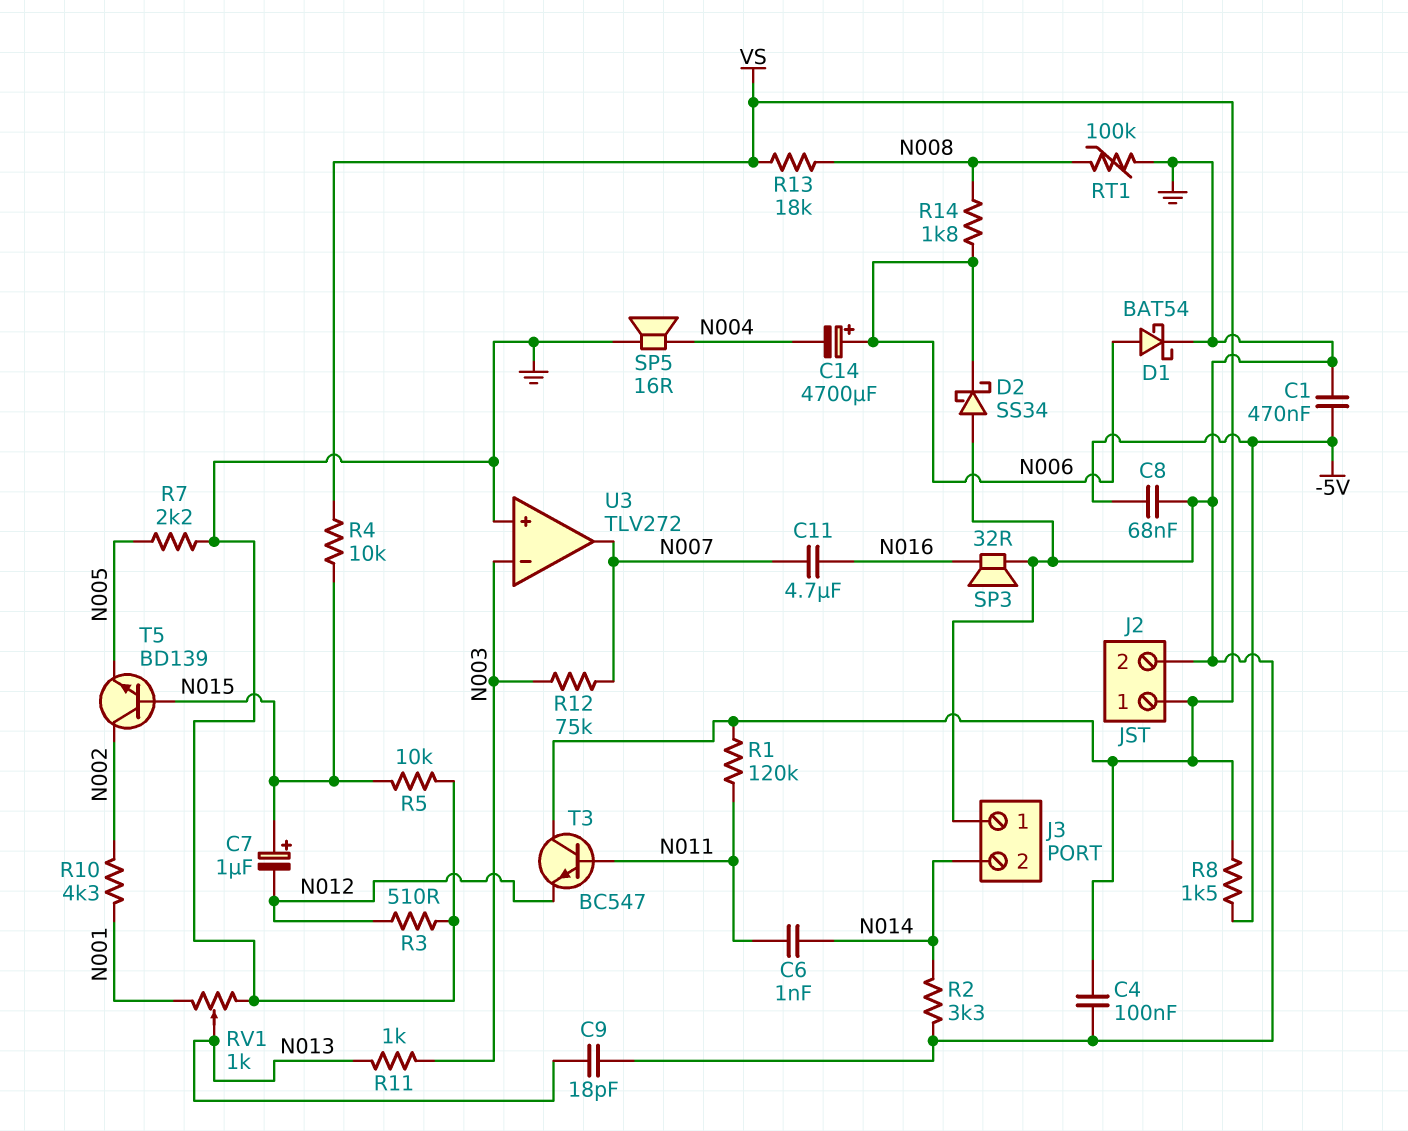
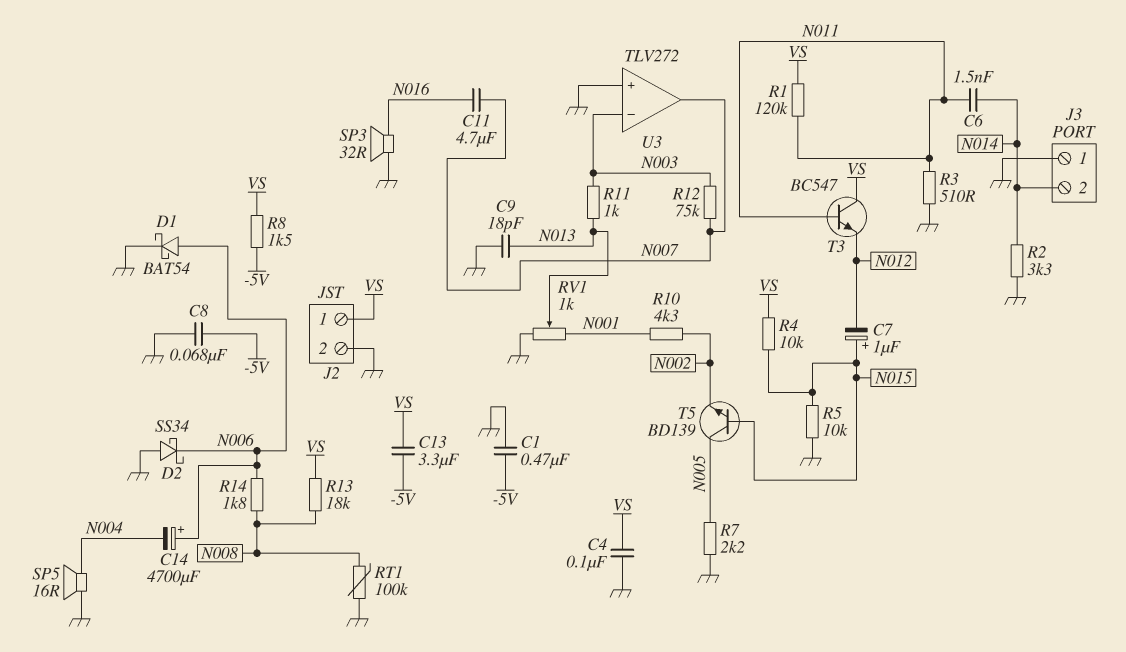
C6: 1nF (N011, N014) -> 1.5nF (N011, N014)
C13: none -> 3.3uF (-5V, VS)
R3: 510 (GND, N012) -> 510 (GND, N011)
T5: NPN BD139 (B N015, C N002, E N005) -> NPN BD139 (B N015, C N005, E N002)

